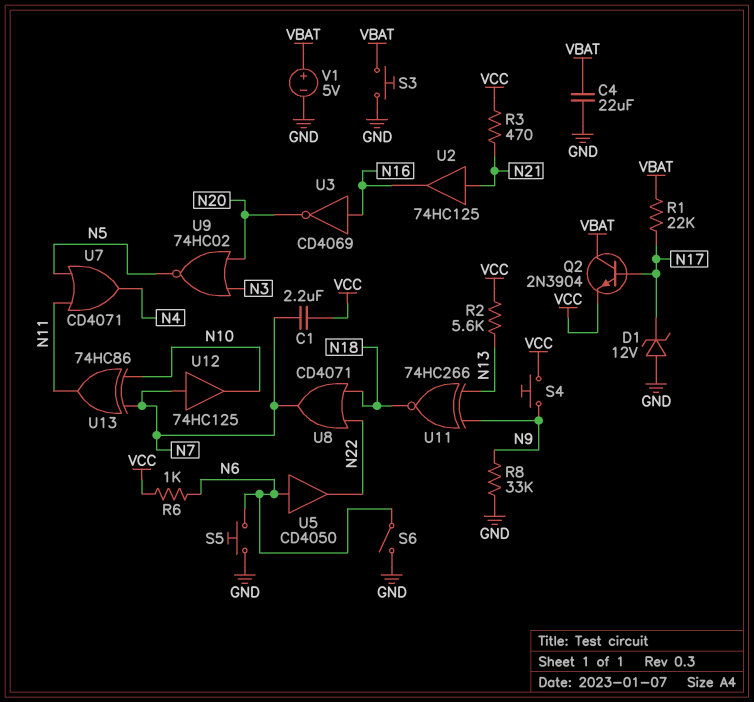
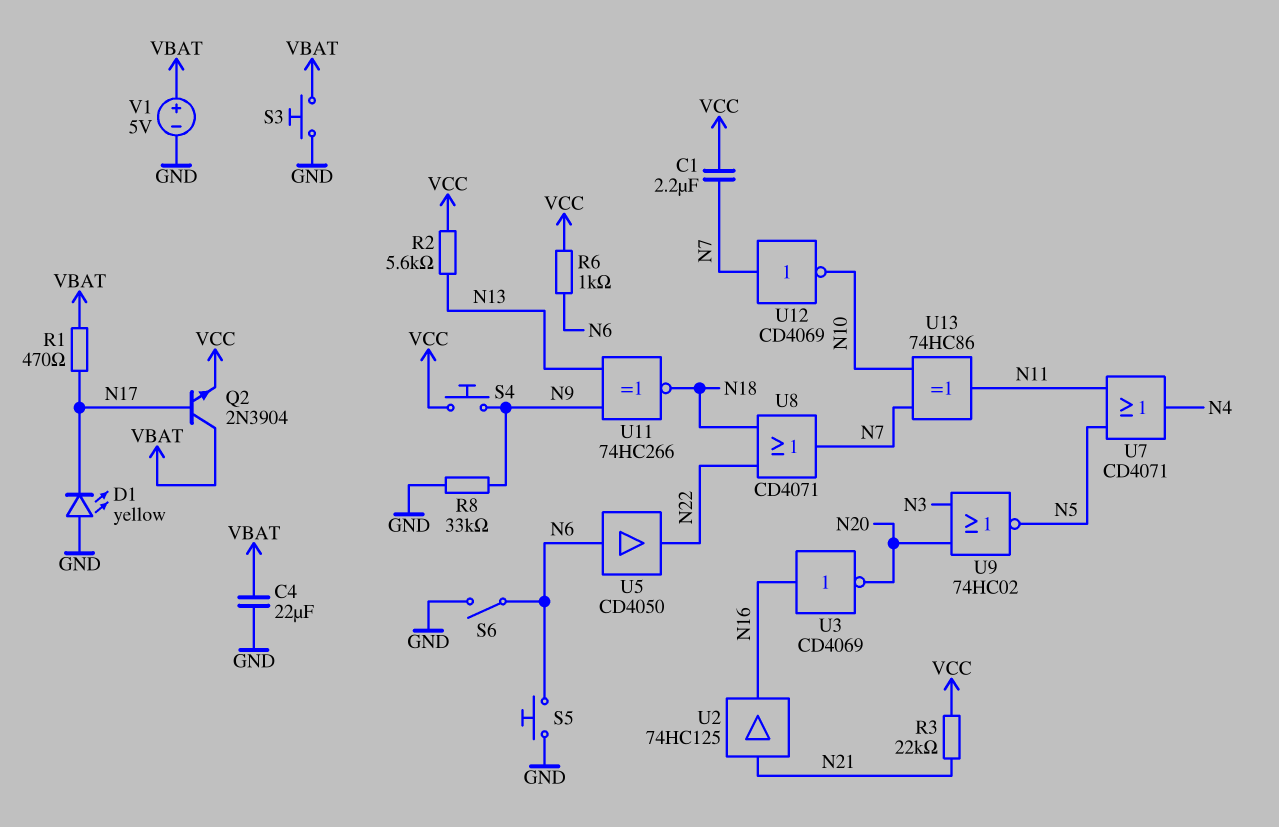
D1: zener 12V (A GND, K N17) -> LED yellow (A GND, K N17)
R1: 22k (N17, VBAT) -> 470 (N17, VBAT)
R3: 470 (N21, VCC) -> 22k (N21, VCC)
U12: buffer 74HC125 (in N7, out N10) -> NOT CD4069 (in N7, out N10)

